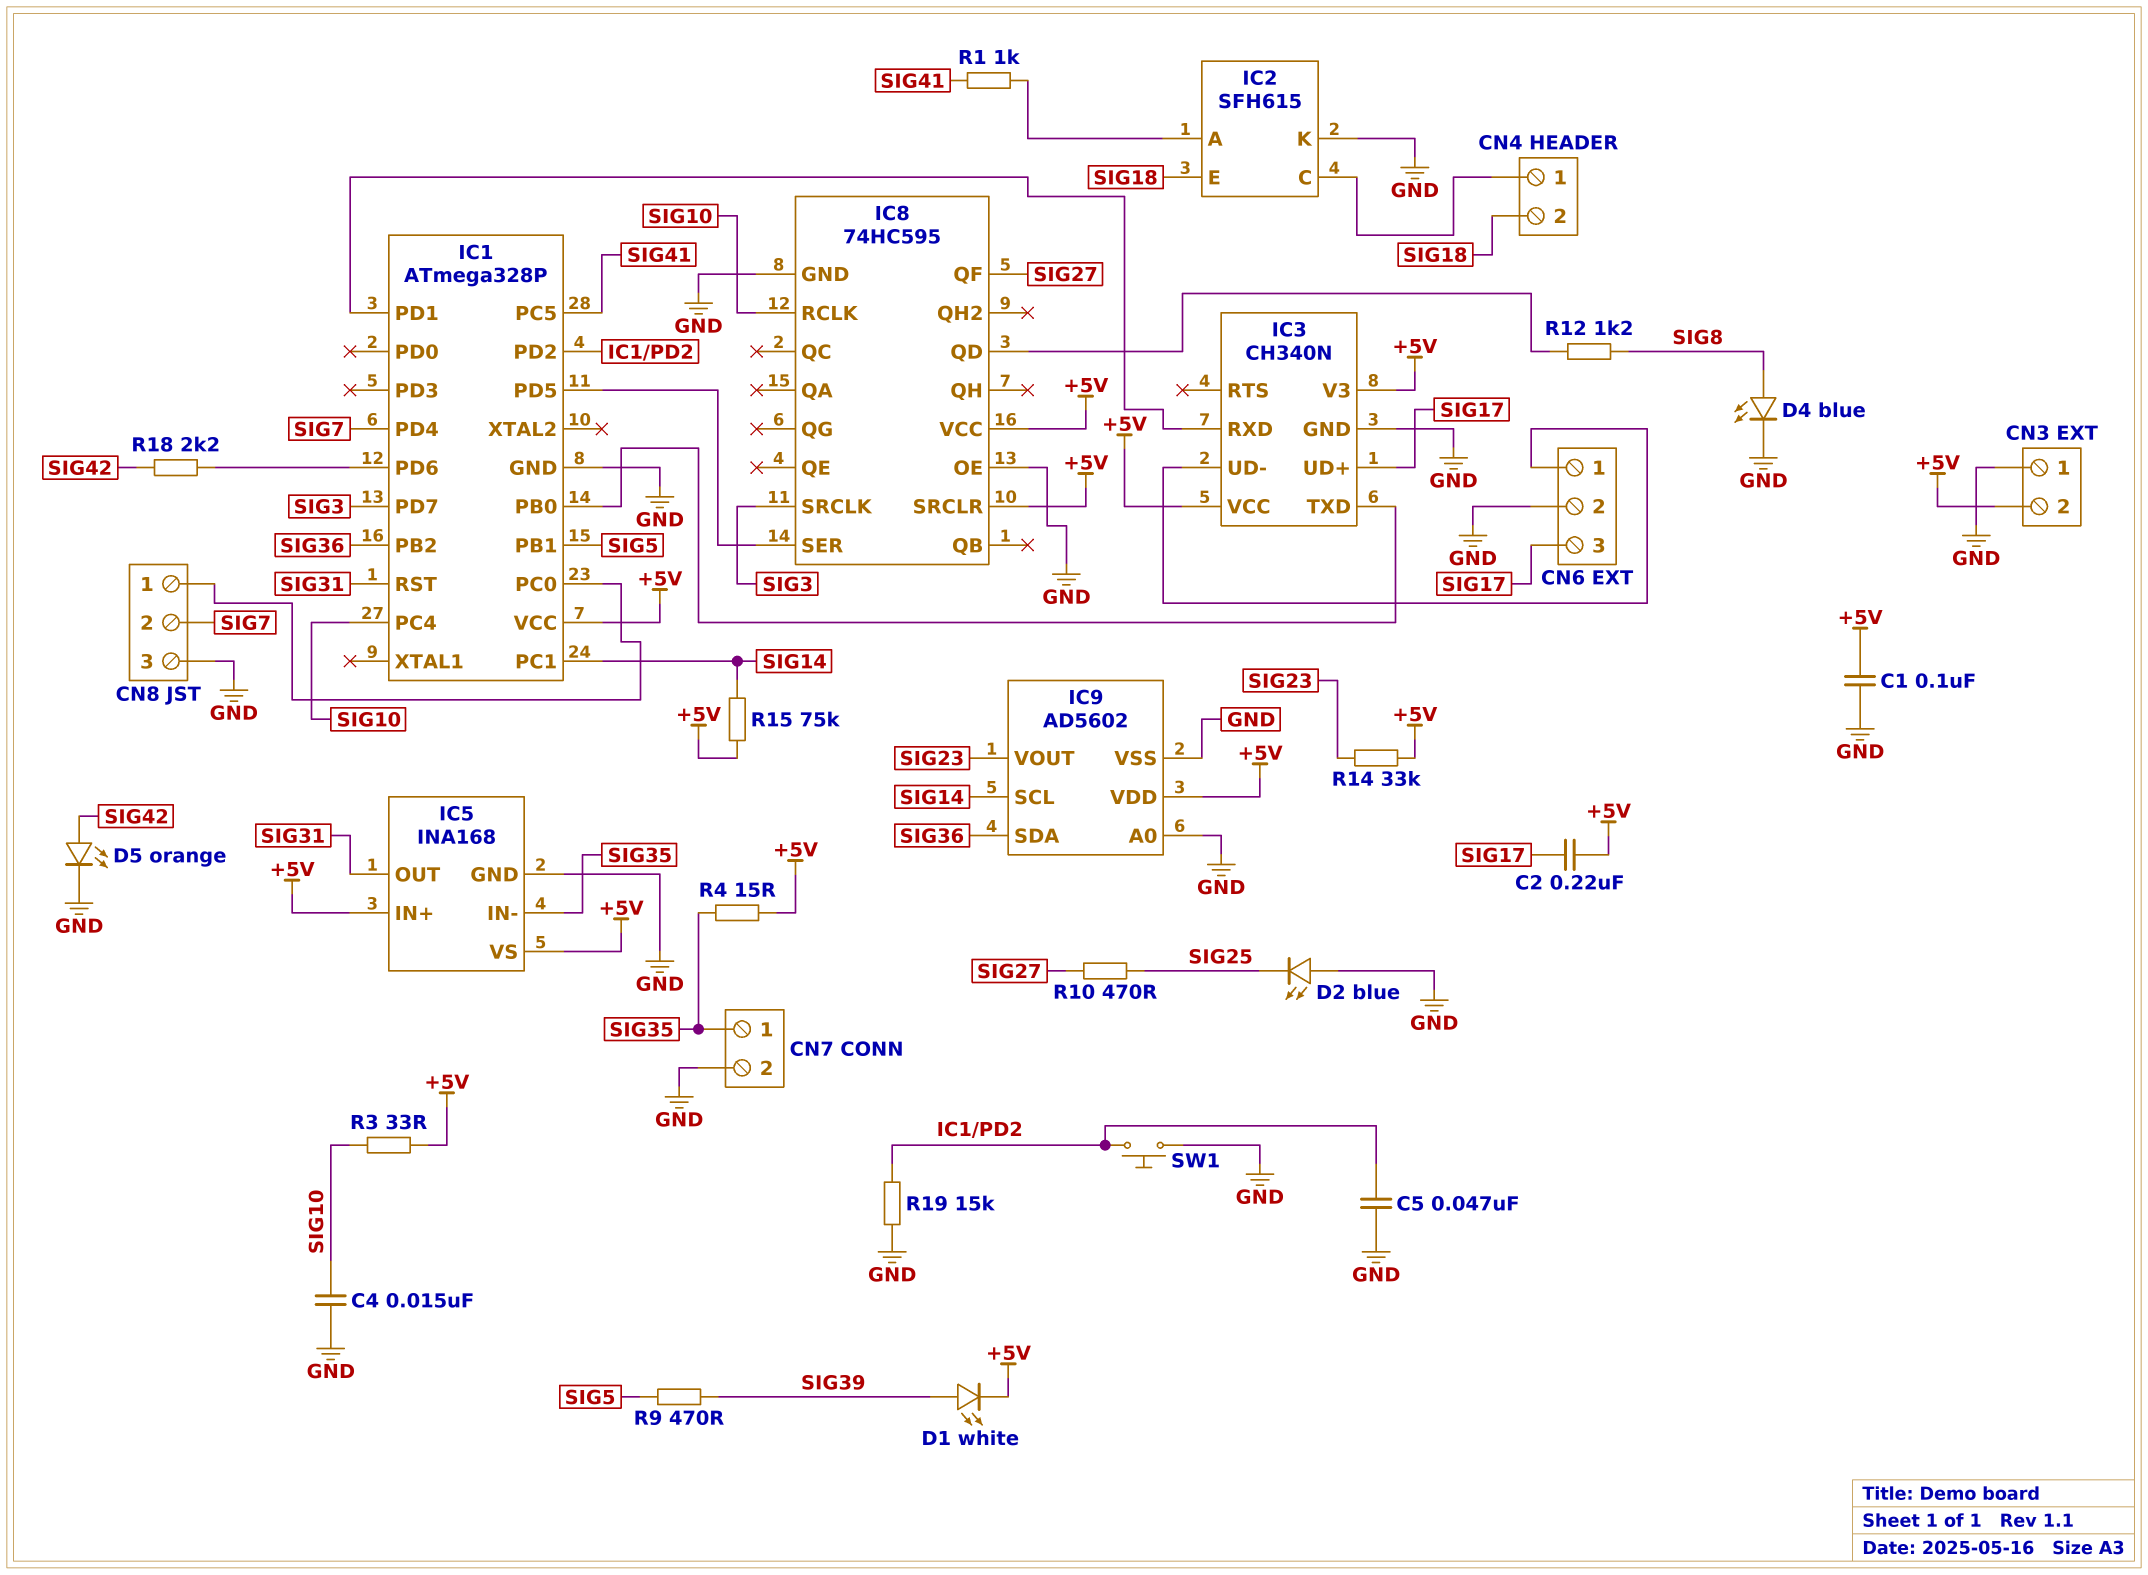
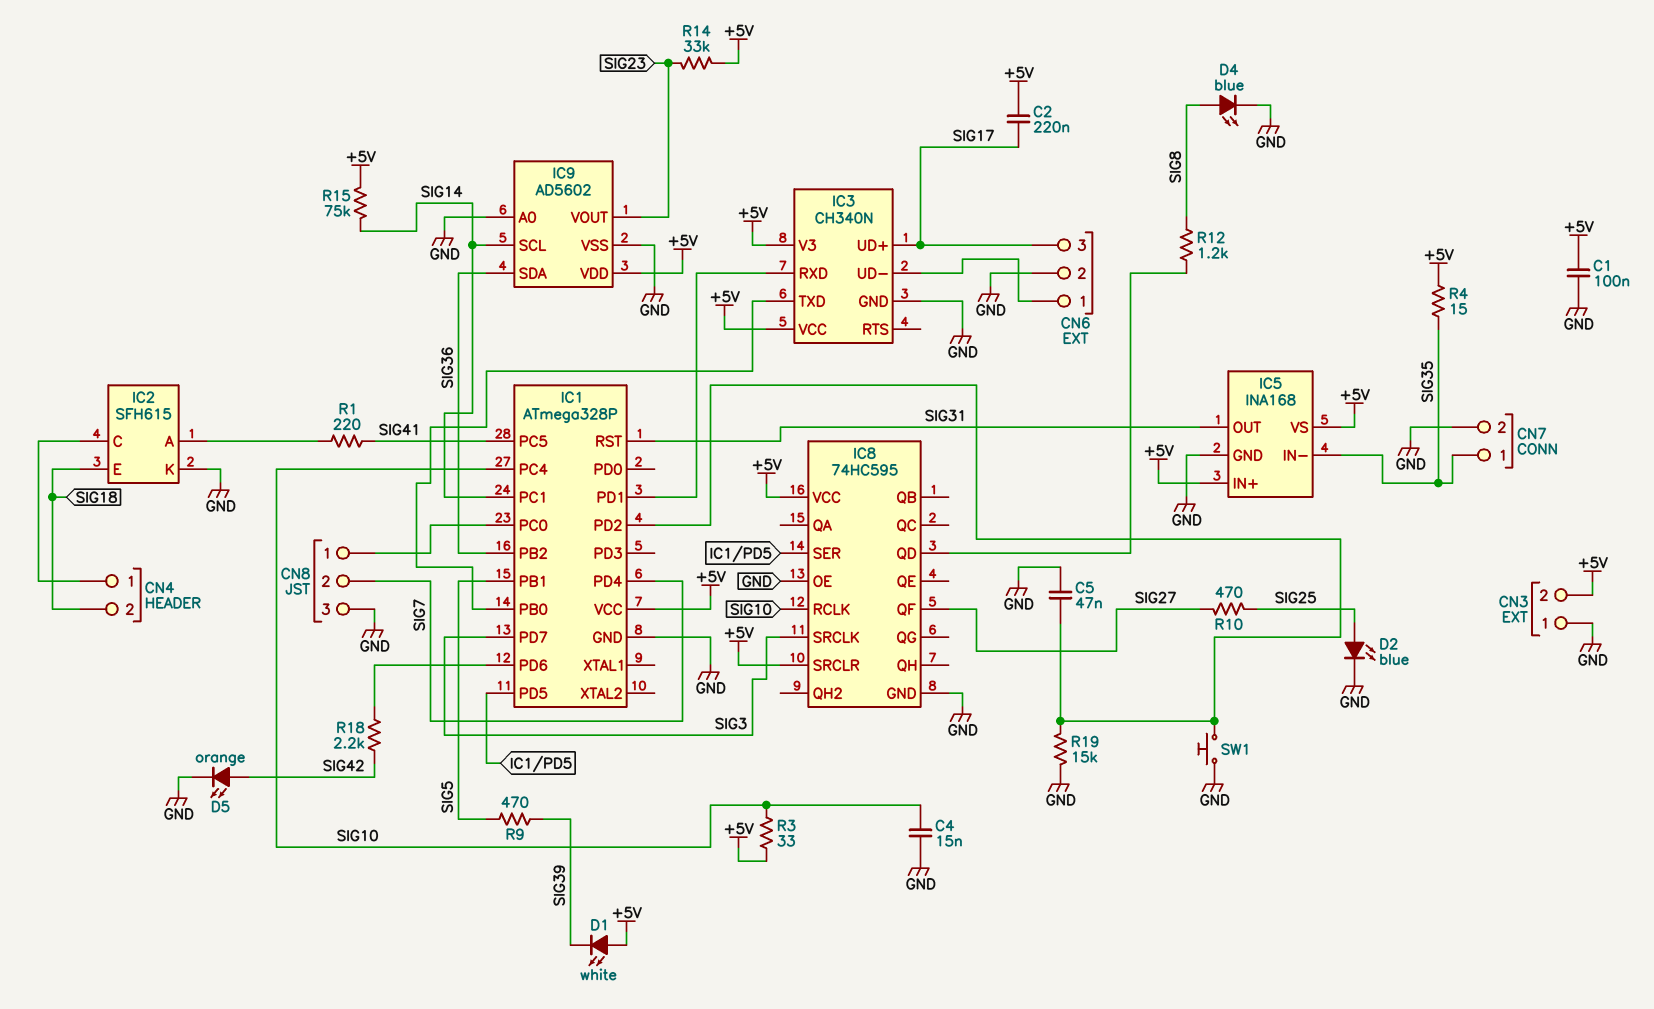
D1: LED white (A SIG39, K +5V) -> LED white (A +5V, K SIG39)
D2: LED blue (A GND, K SIG25) -> LED blue (A SIG25, K GND)
R1: 1k (IC2/A, SIG41) -> 220 (IC2/A, SIG41)

